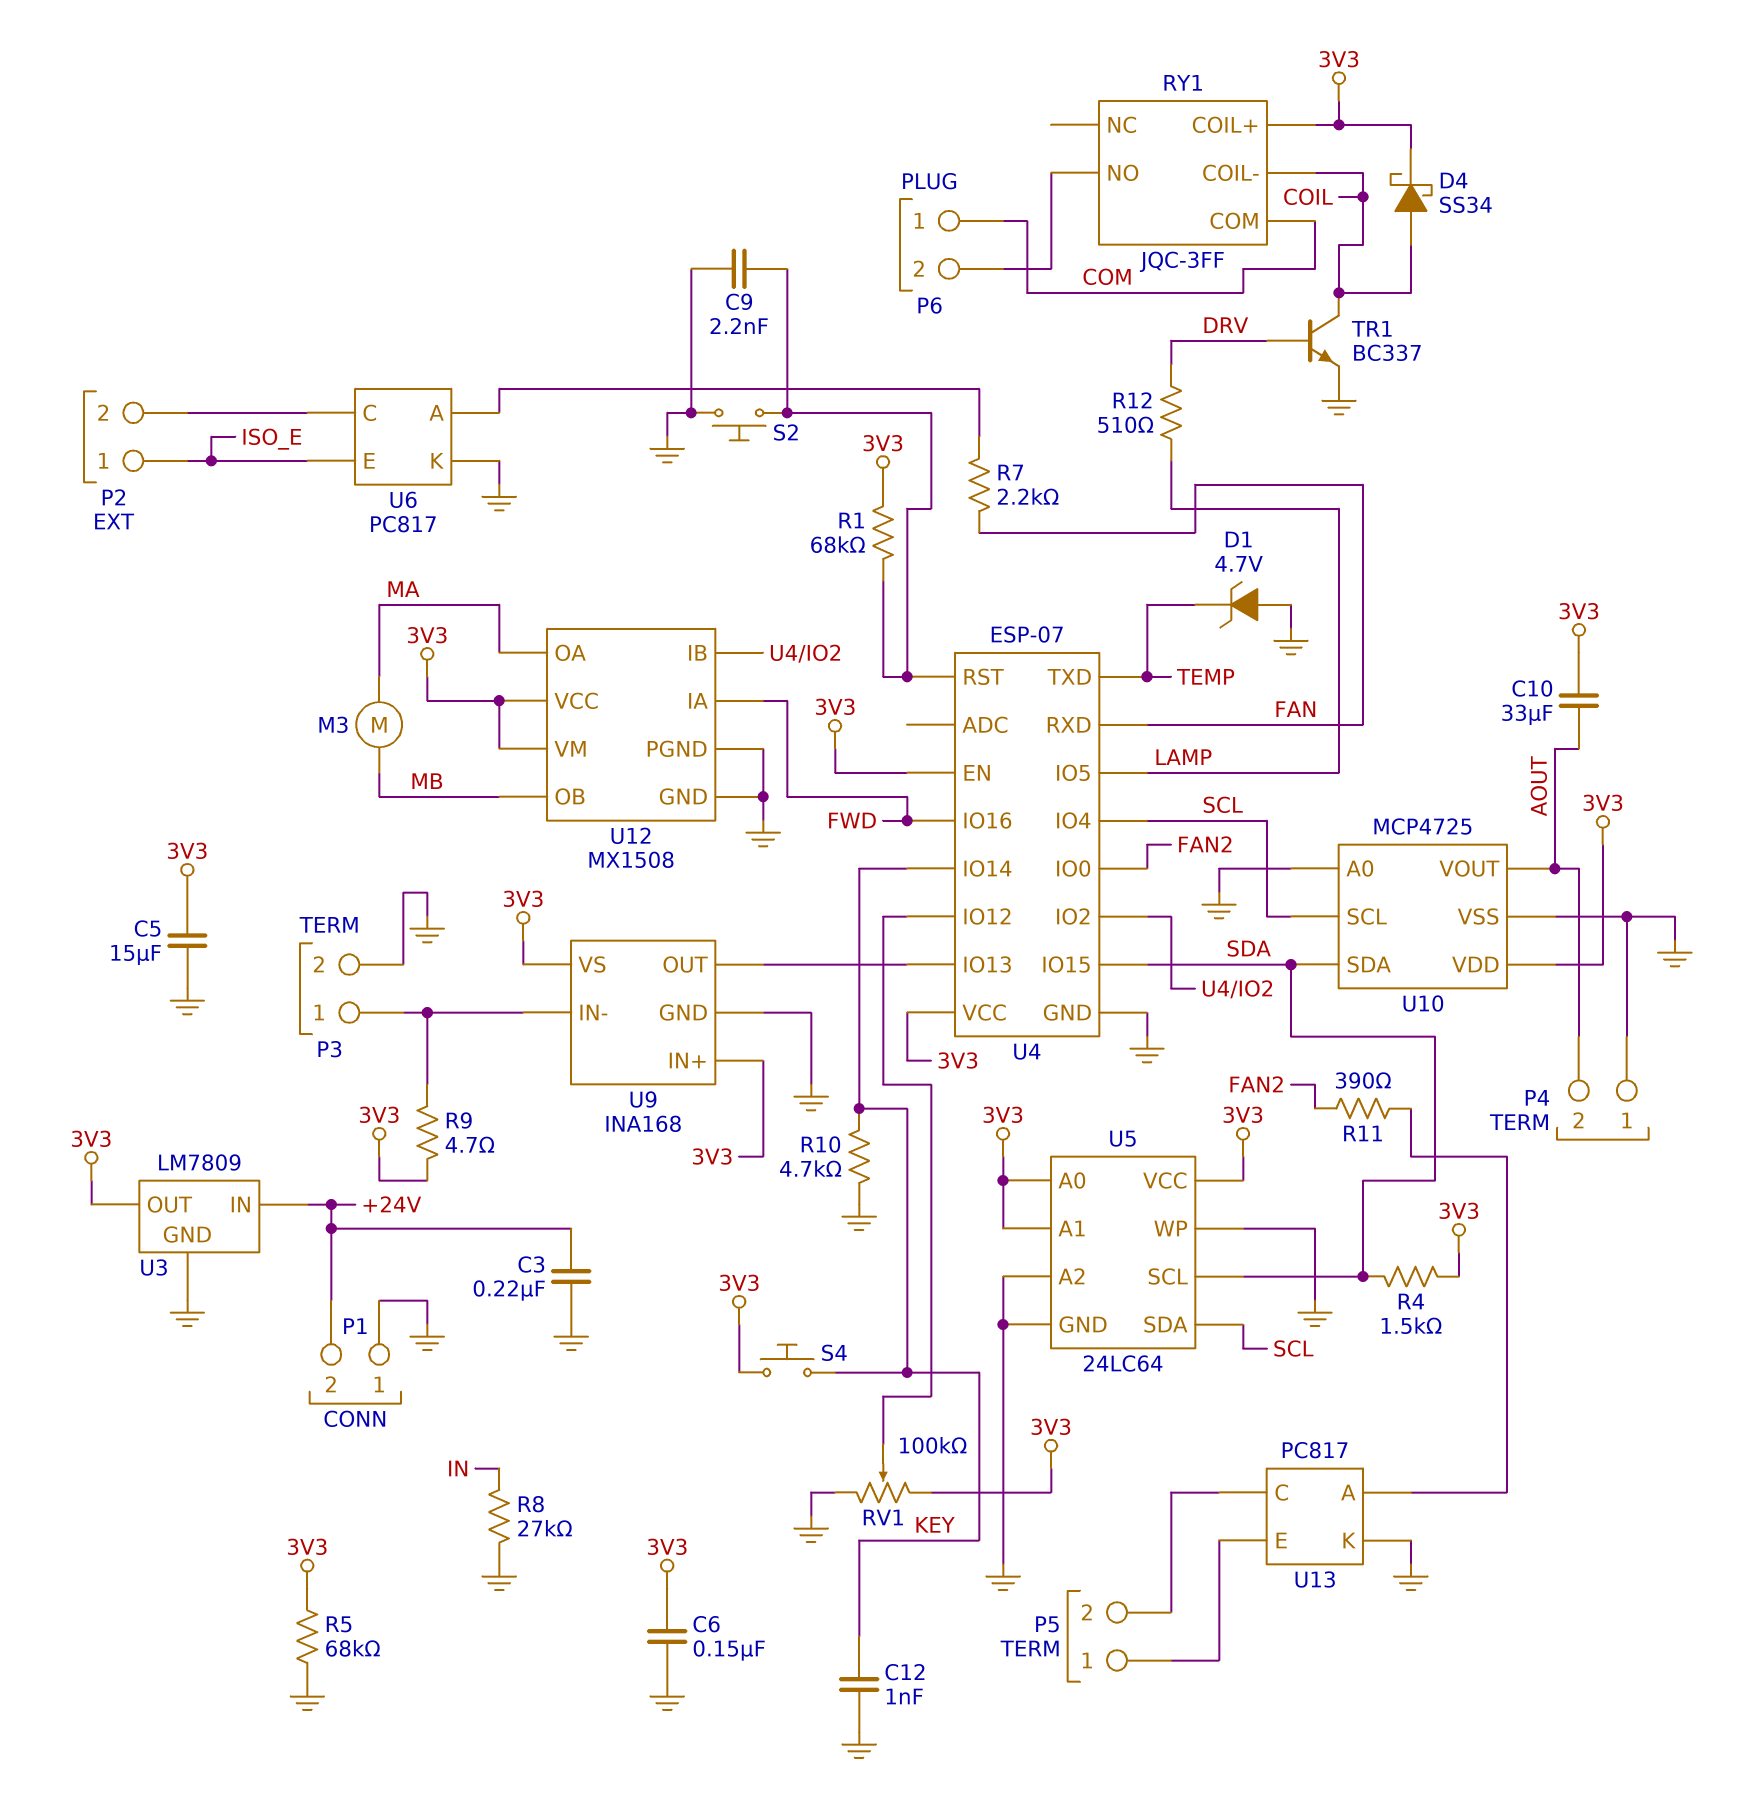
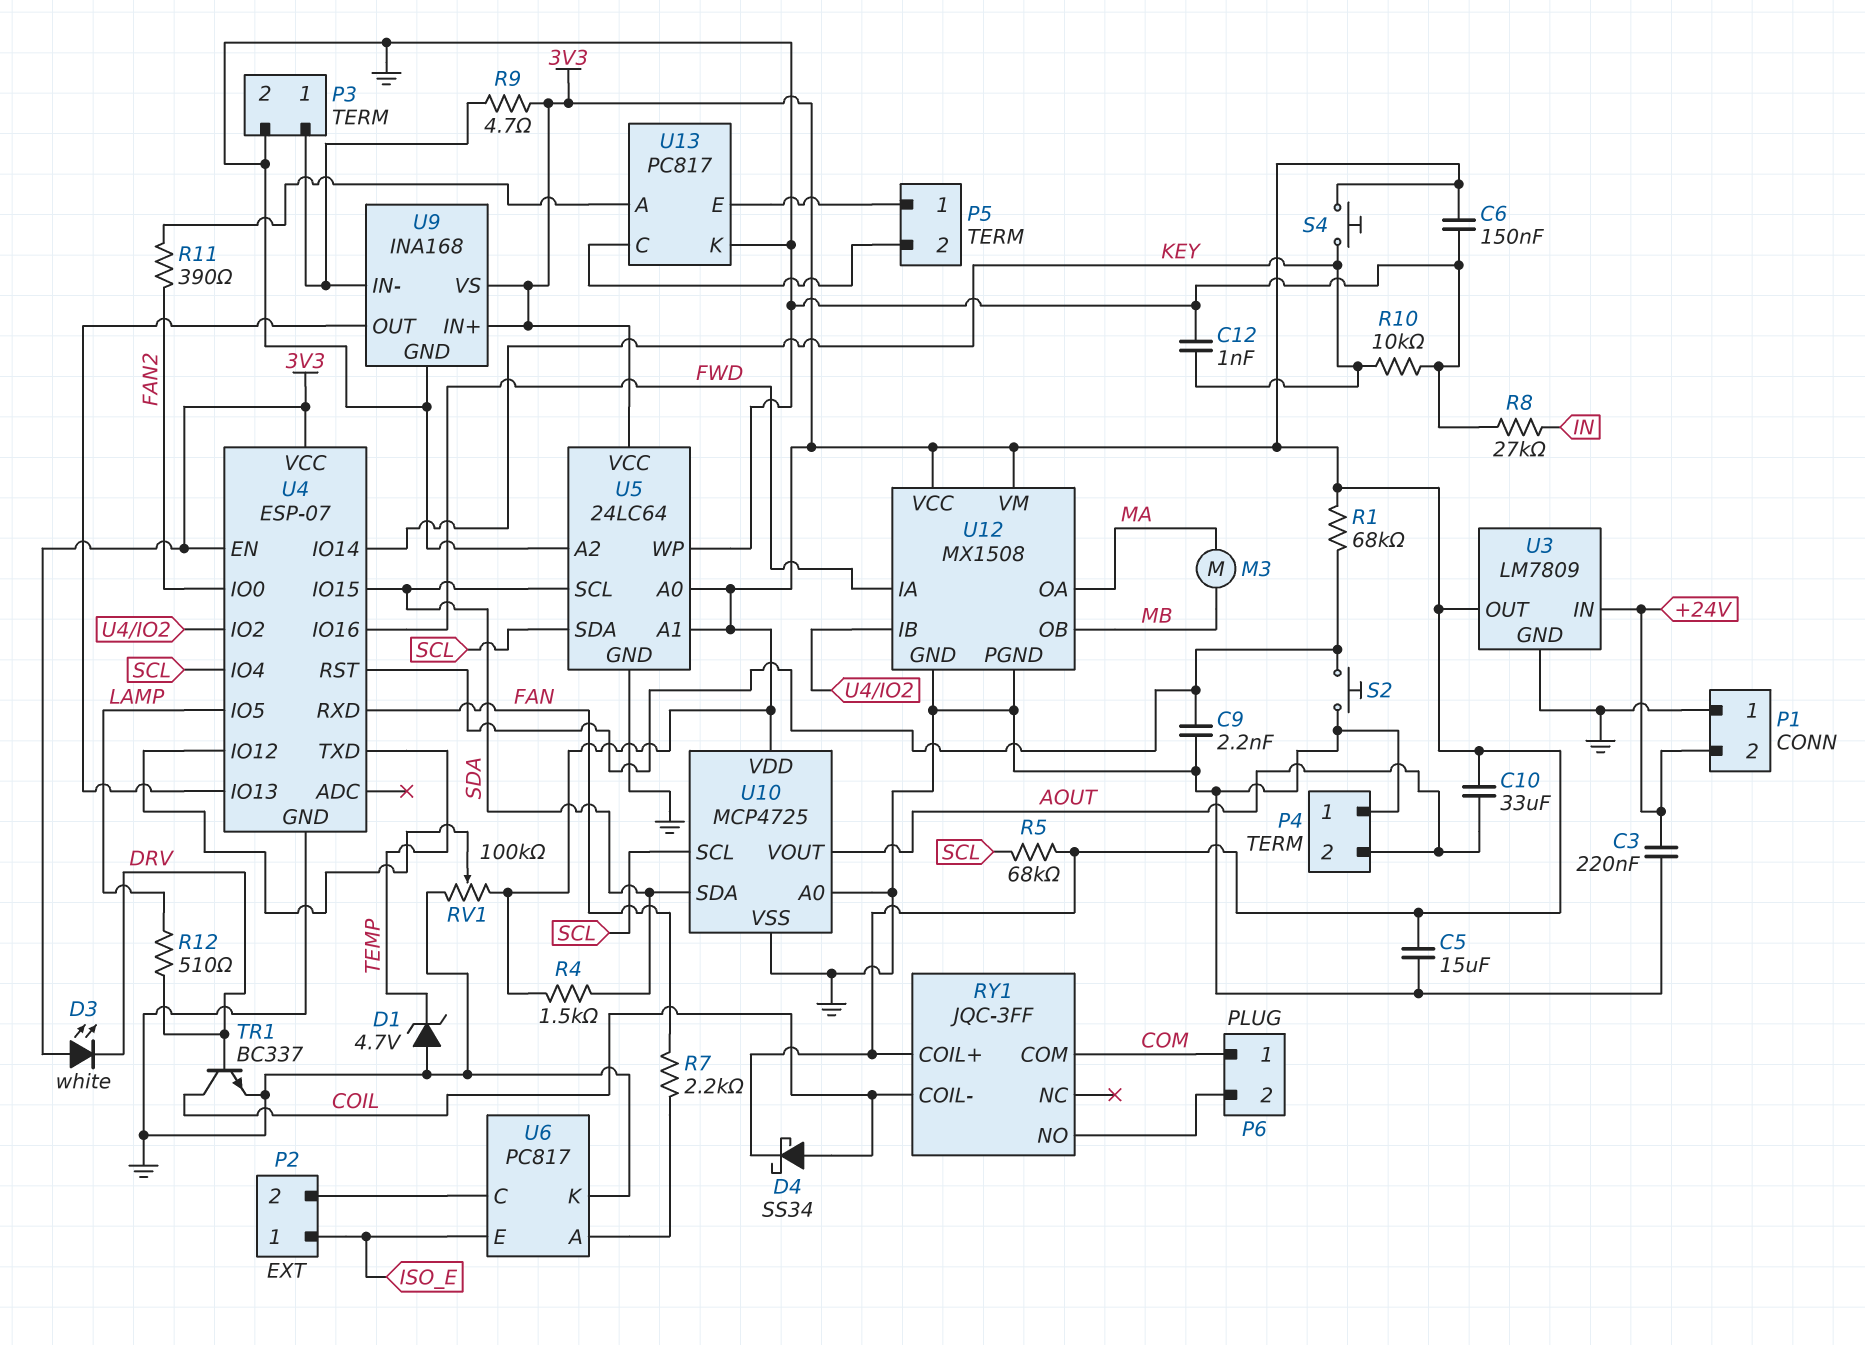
D3: none -> LED white (A 3V3, K DRV)
R5: 68k (3V3, GND) -> 68k (3V3, SCL)
R10: 4.7k (GND, KEY) -> 10k (GND, KEY)

